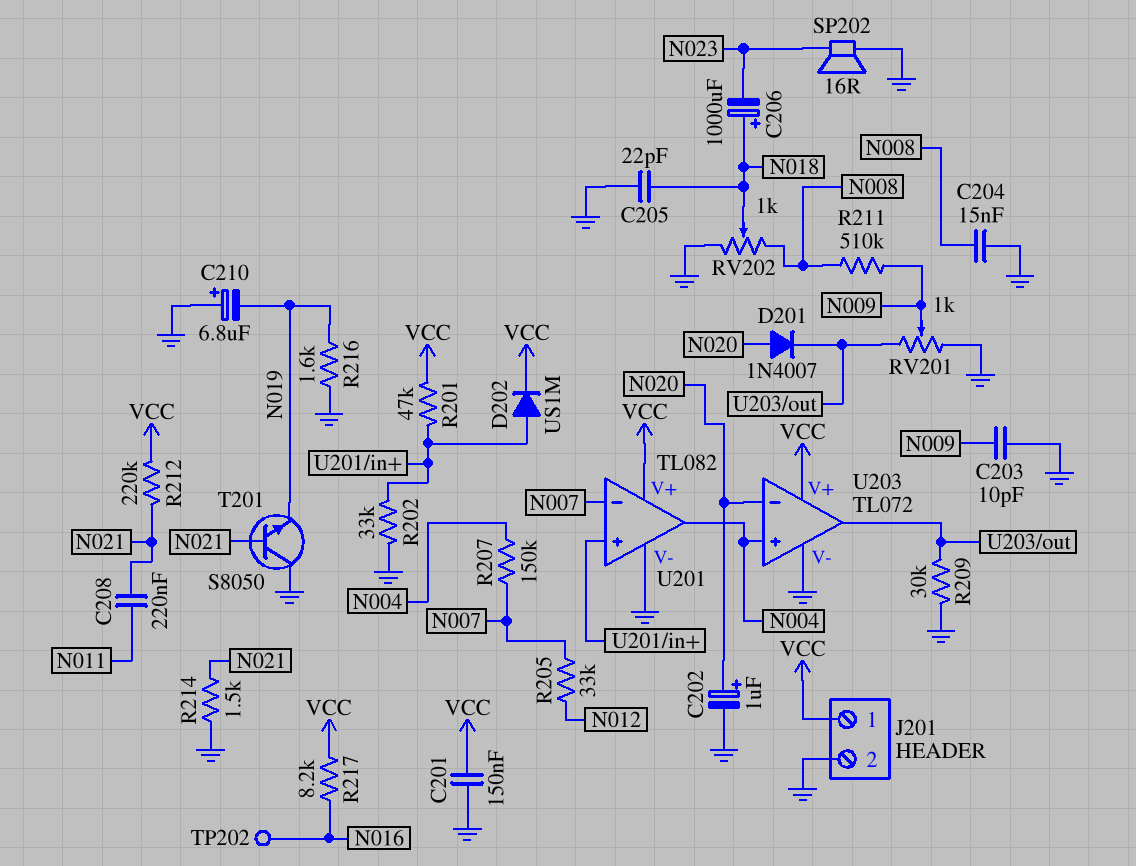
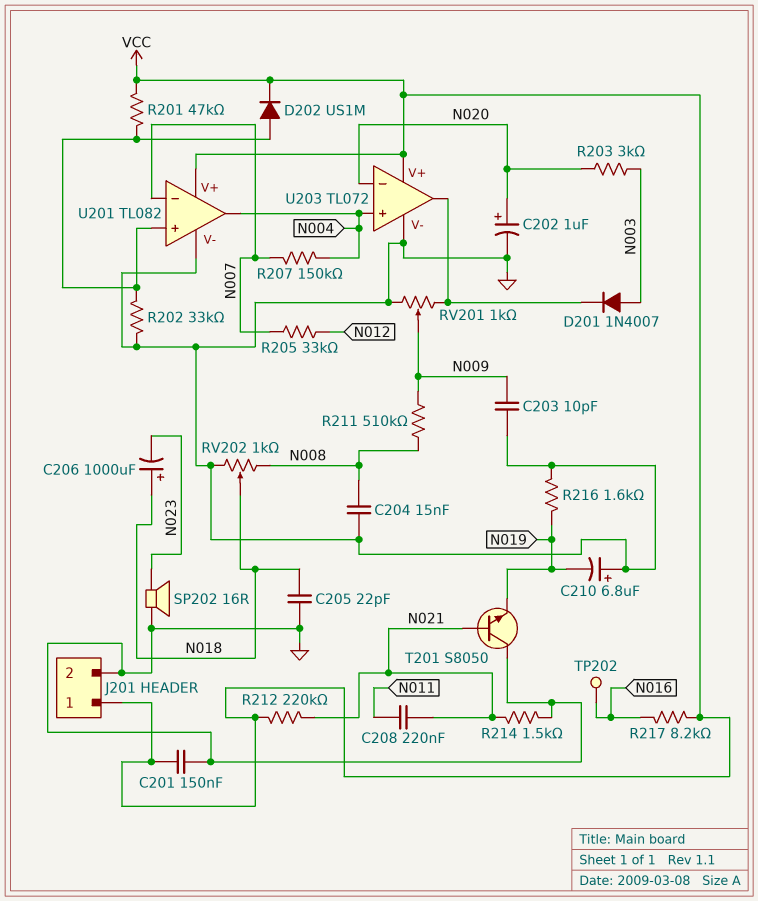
D201: diode 1N4007 (A N020, K U203/out) -> diode 1N4007 (A N003, K U203/out)
R203: none -> 3k (N003, N020)
R209: 30k (GND, U203/out) -> none

